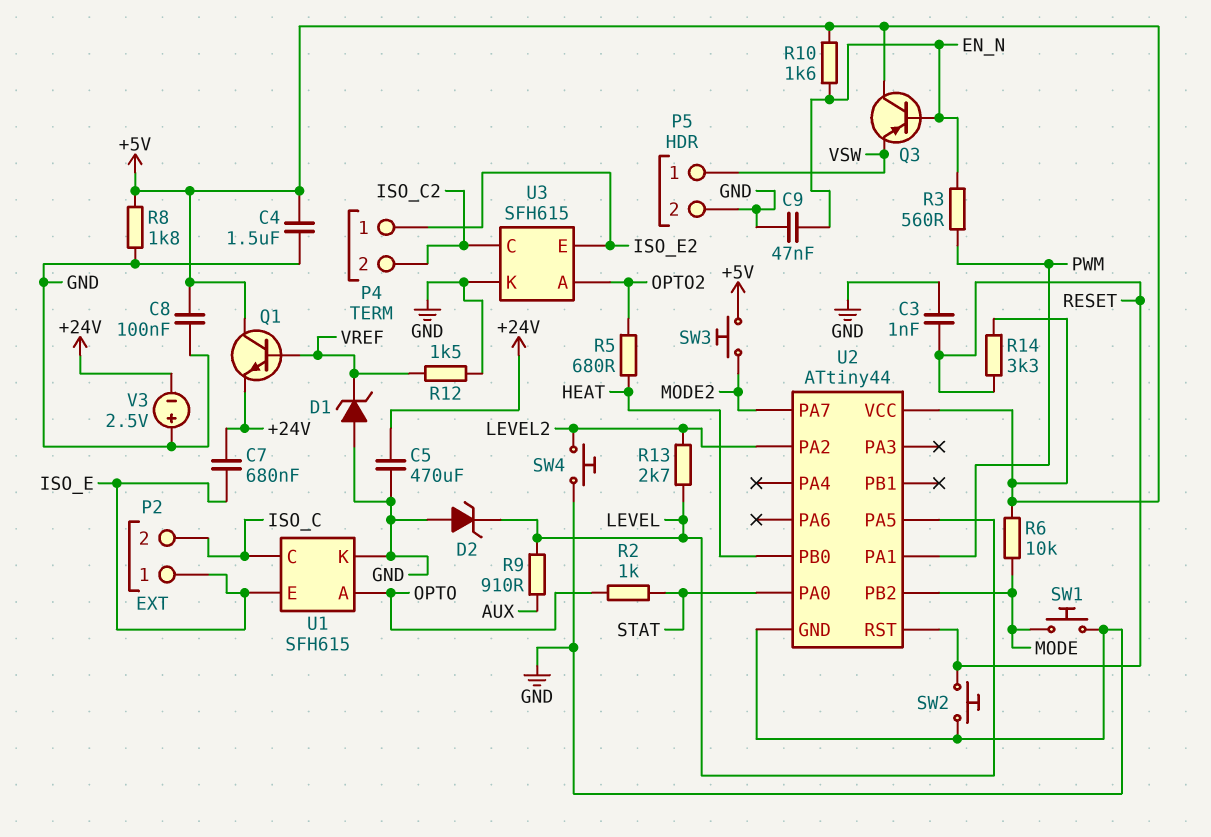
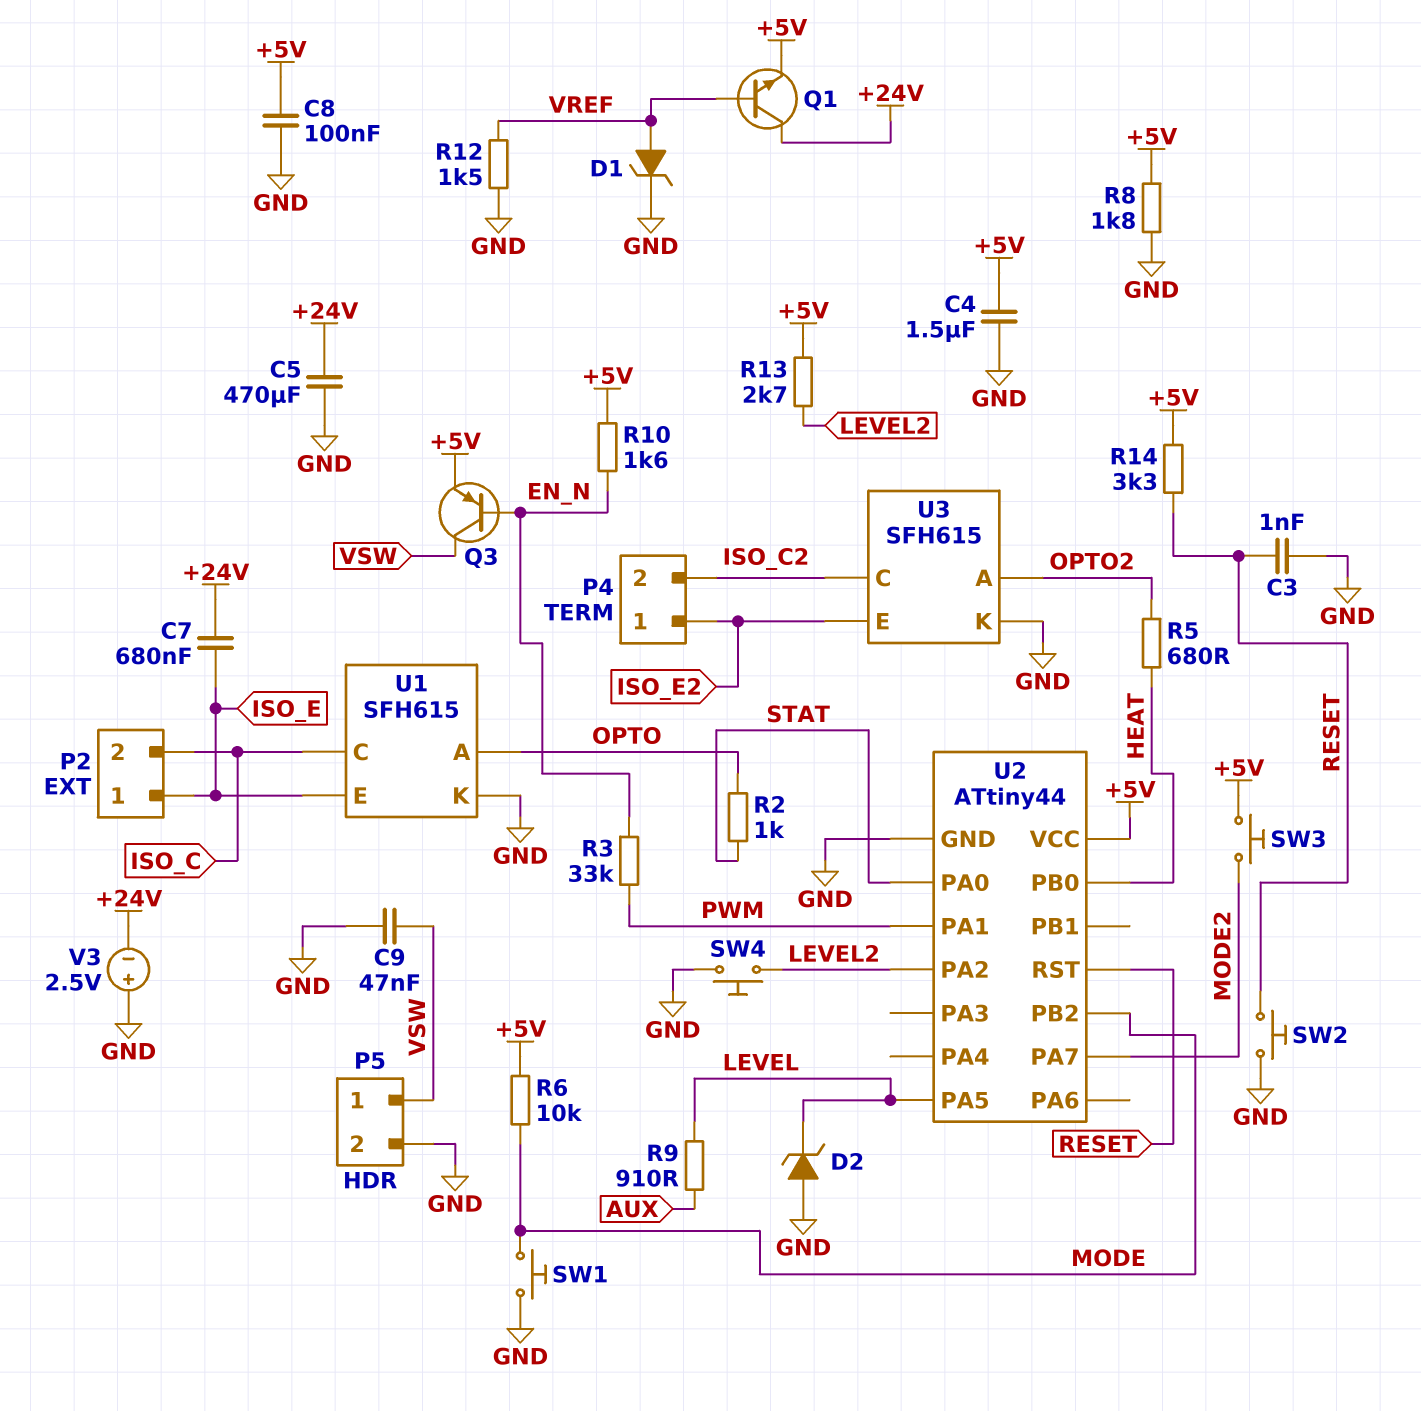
C9: 47nF (EN_N, GND) -> 47nF (GND, VSW)
D1: zener (A GND, K VREF) -> zener (A VREF, K GND)
Q1: NPN (B VREF, C +5V, E +24V) -> NPN (B VREF, C +24V, E +5V)
Q3: PNP (B EN_N, C +5V, E VSW) -> PNP (B EN_N, C VSW, E +5V)
R3: 560 (EN_N, PWM) -> 33k (EN_N, PWM)
R13: 2.7k (LEVEL, LEVEL2) -> 2.7k (+5V, LEVEL2)

